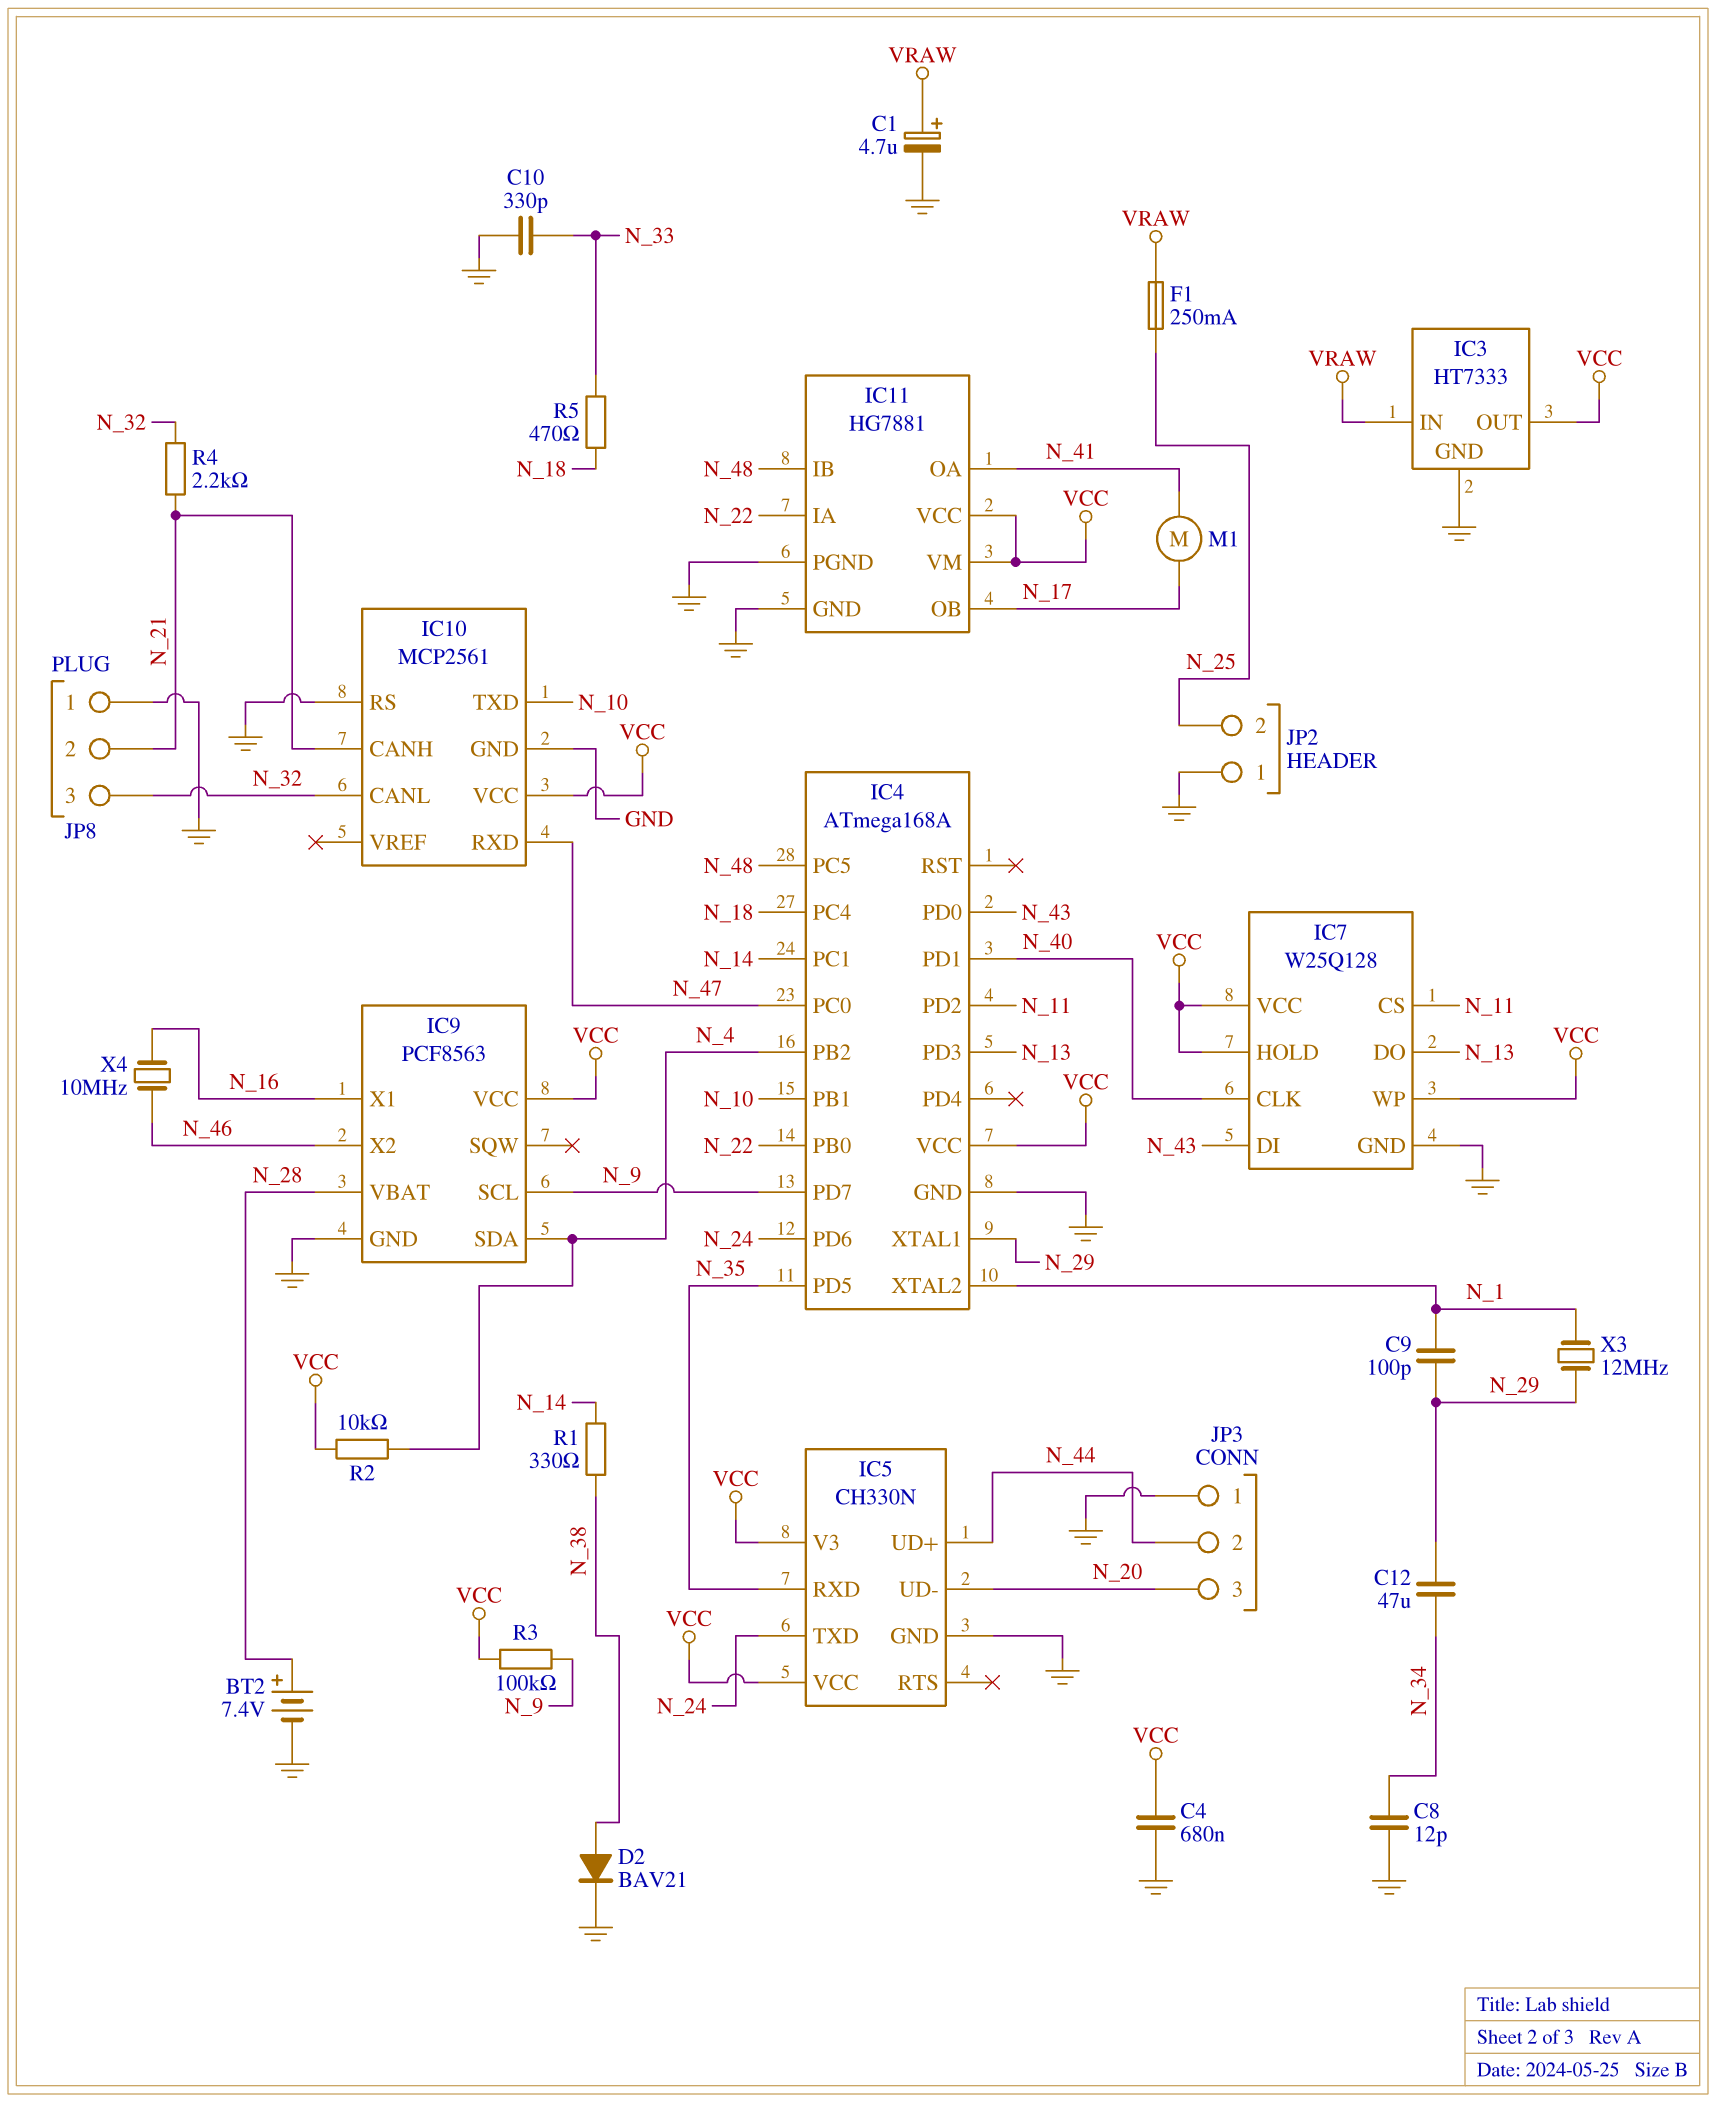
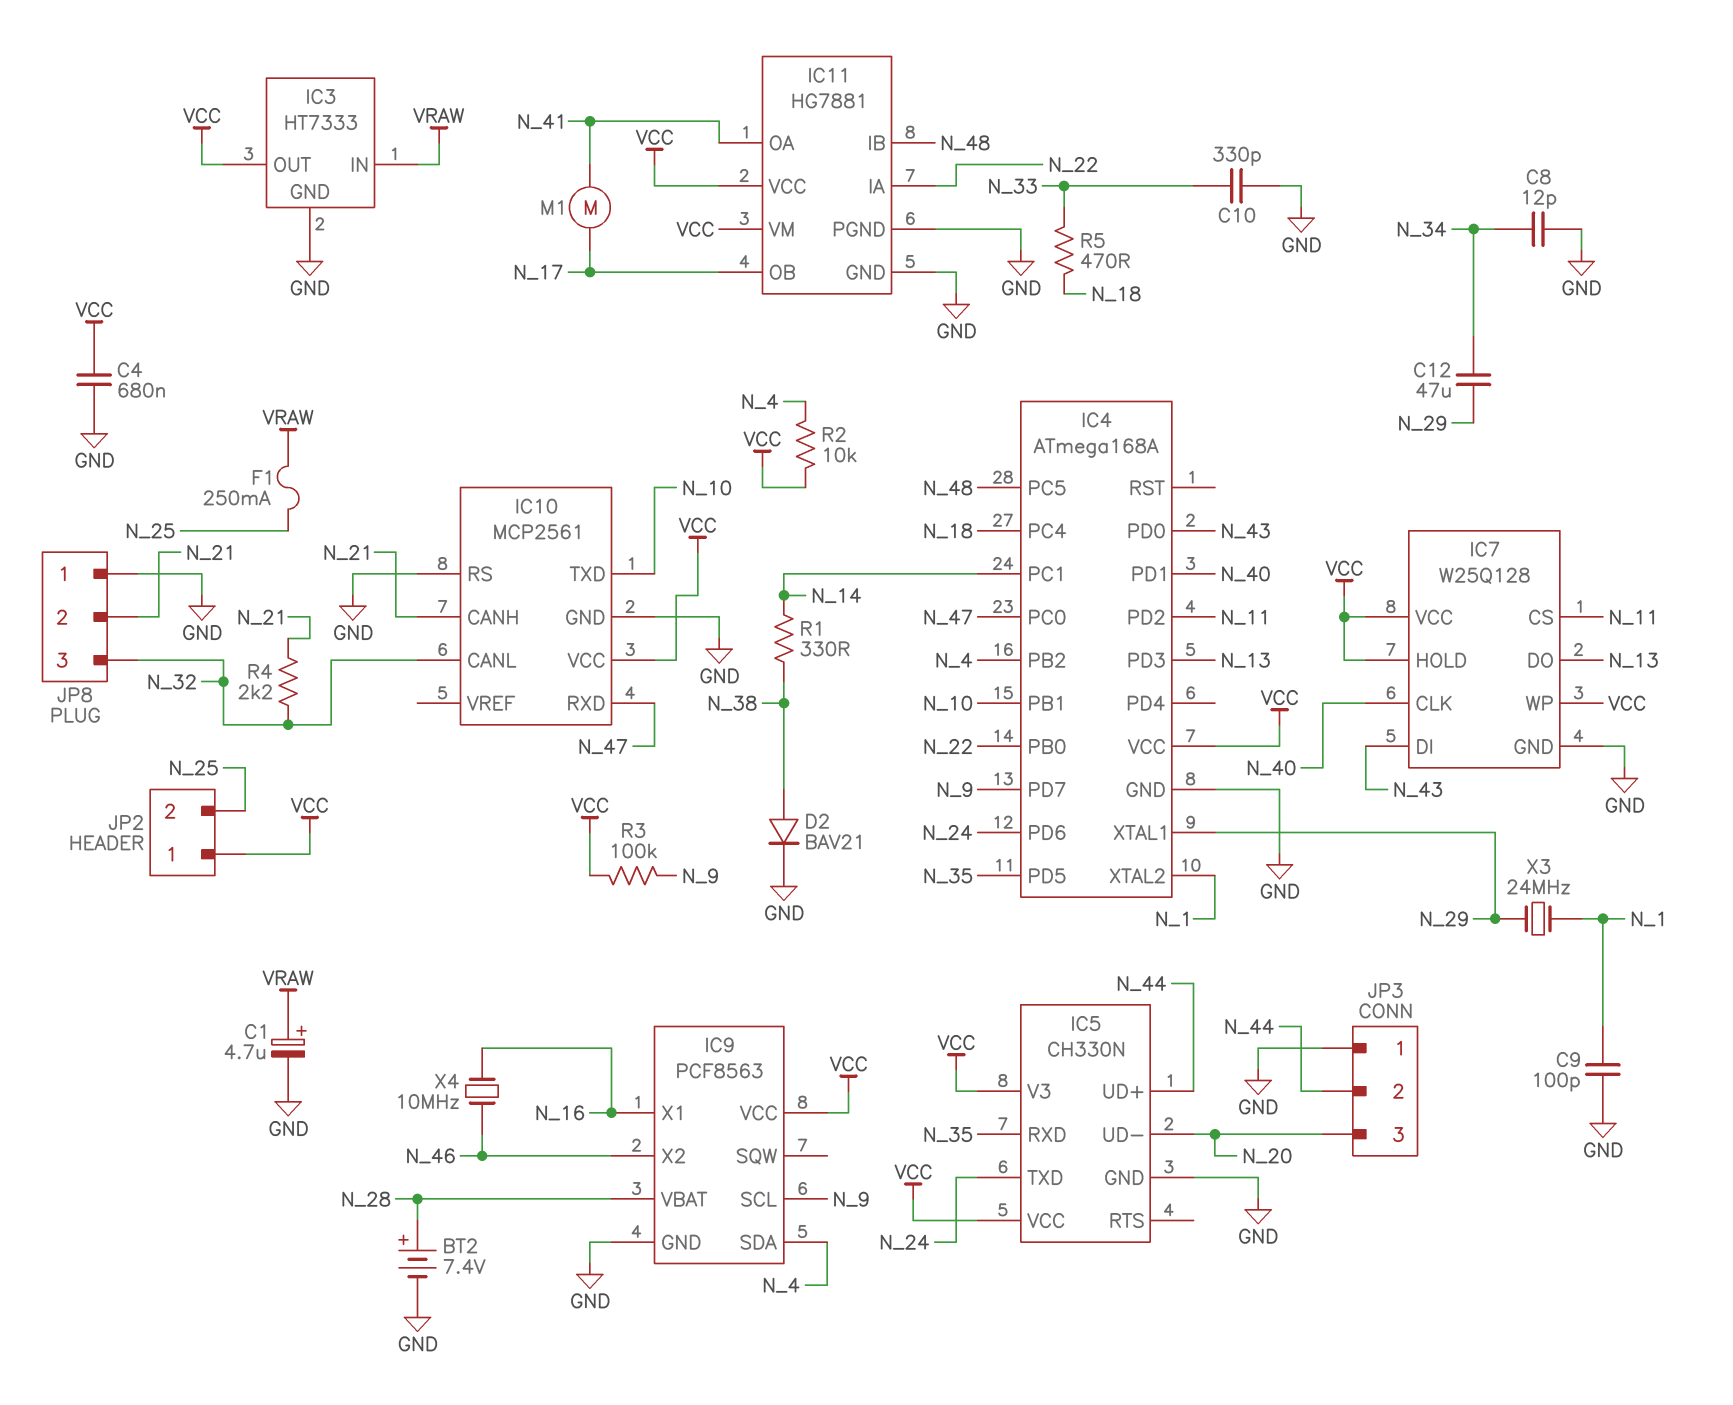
C9: 100pF (N_1, N_29) -> 100pF (GND, N_1)
JP2 pin 1: GND -> VCC
X3: 12MHz (N_1, N_29) -> 24MHz (N_1, N_29)

